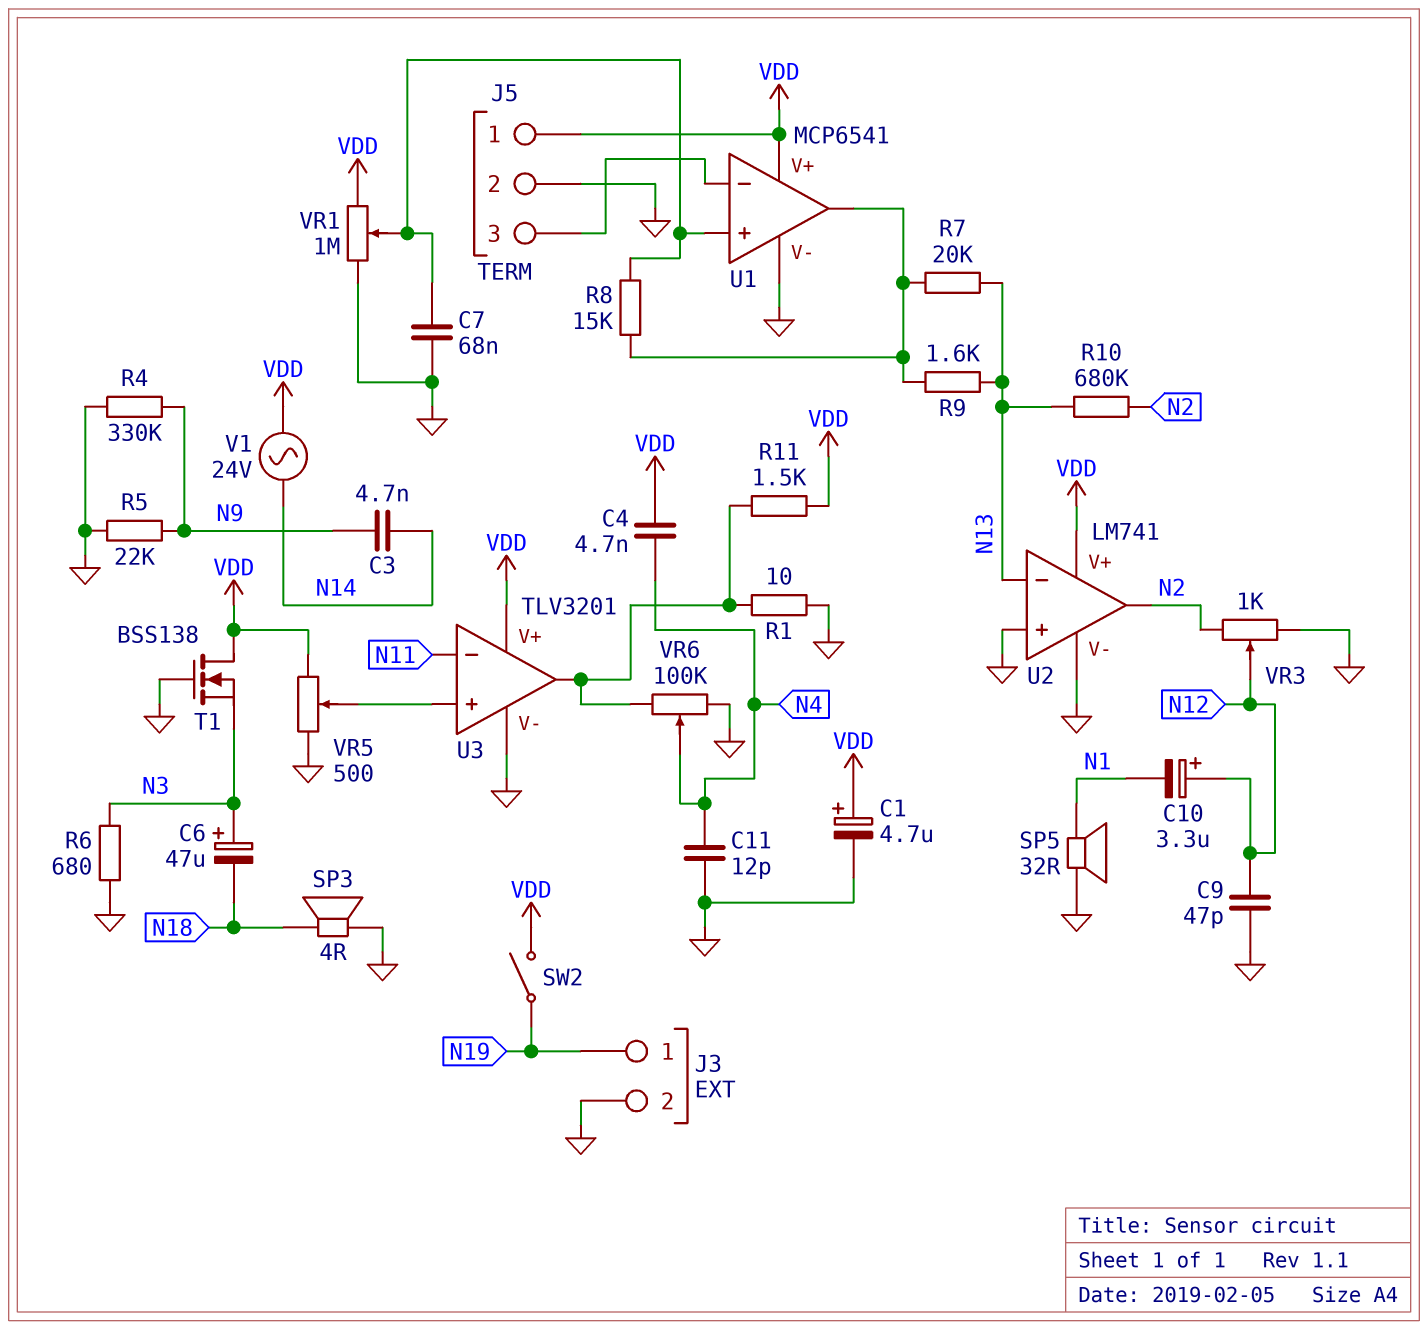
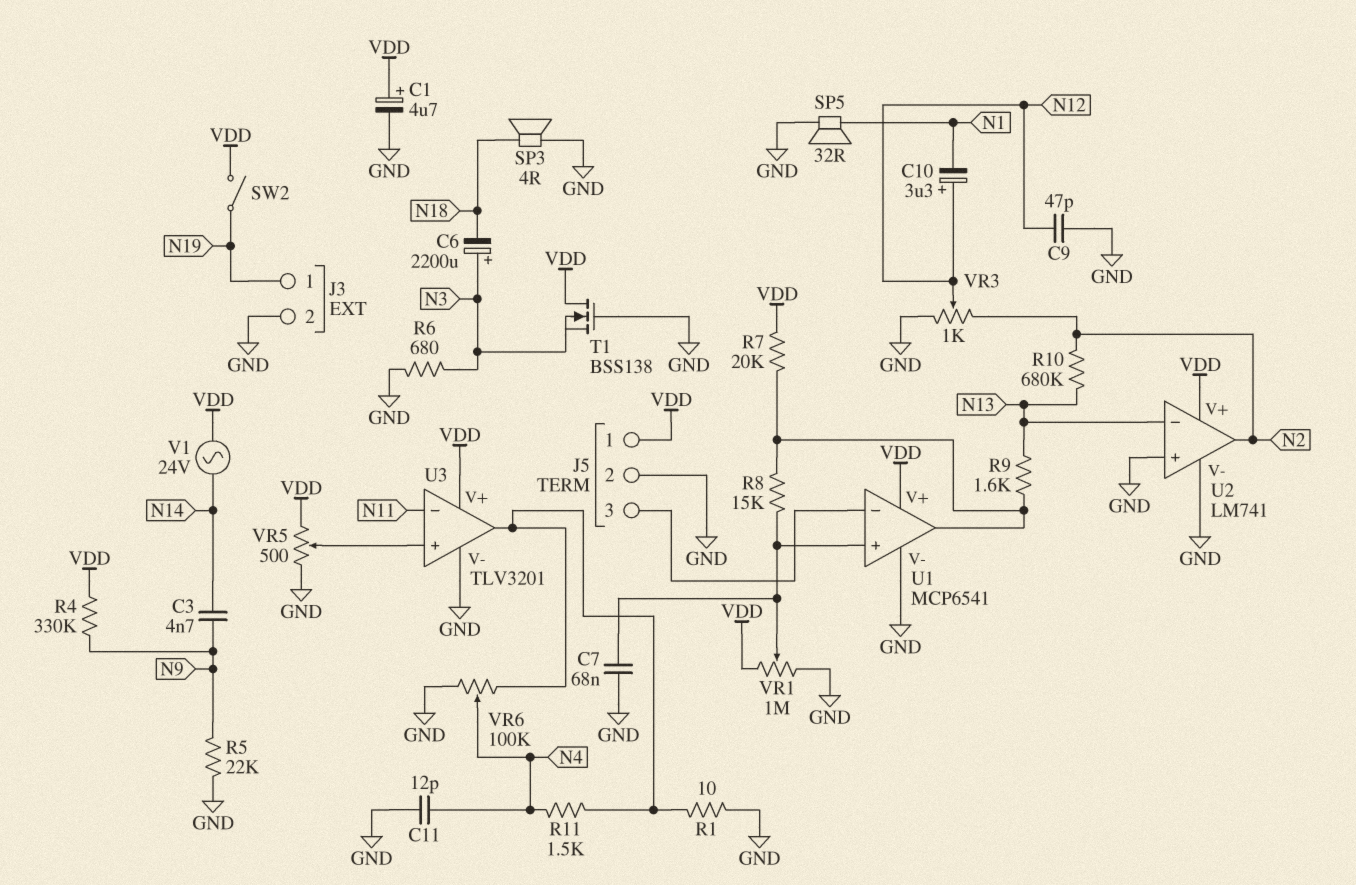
C4: 4.7nF (N4, VDD) -> none
C6: 47uF (plus N3, minus N18) -> 2200uF (plus N3, minus N18)
R4: 330k (GND, N9) -> 330k (N9, VDD)
R7: 20k (N13, U1/out) -> 20k (U1/out, VDD)
R11: 1.5k (U3/out, VDD) -> 1.5k (N4, U3/out)

